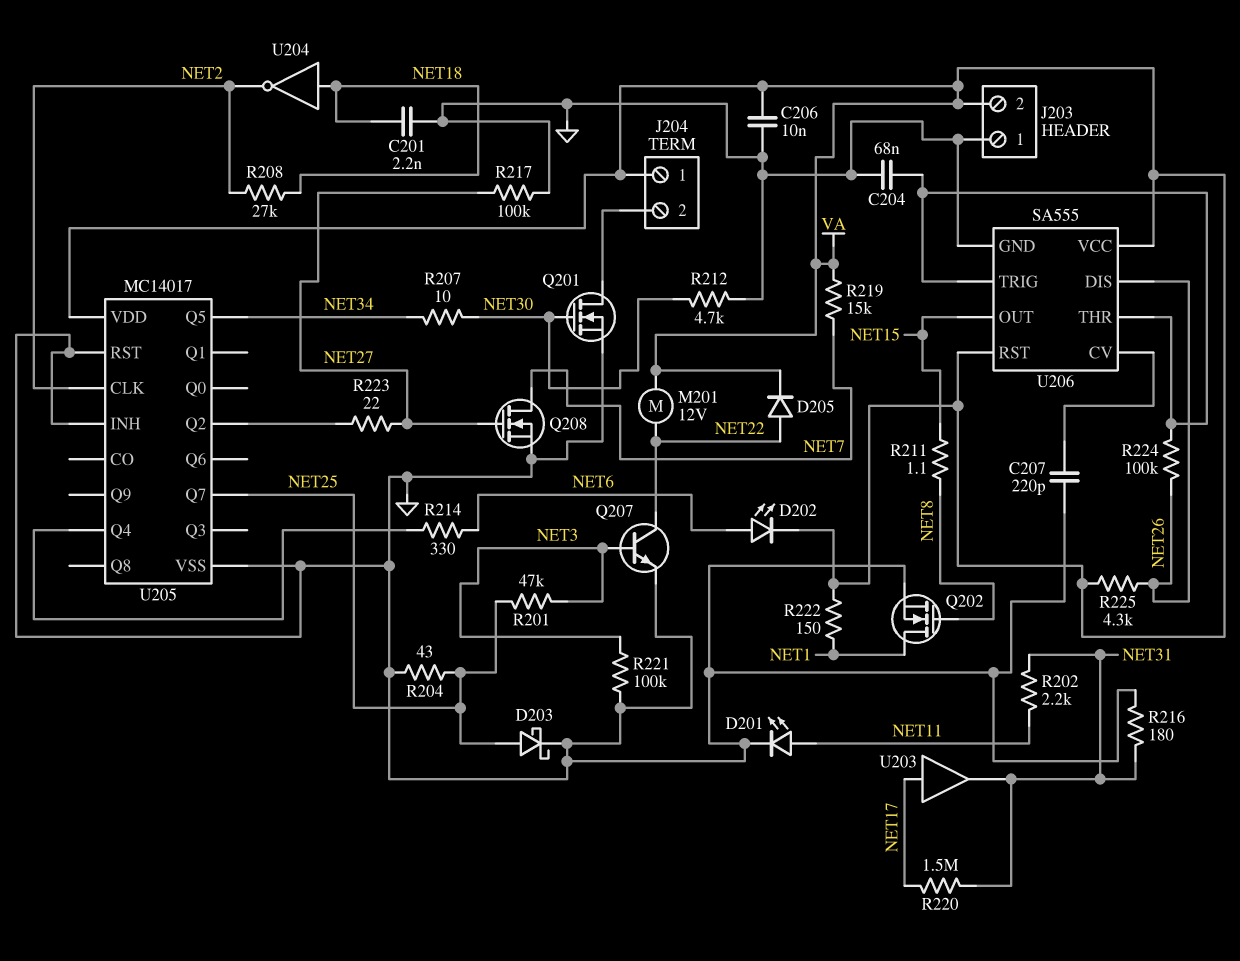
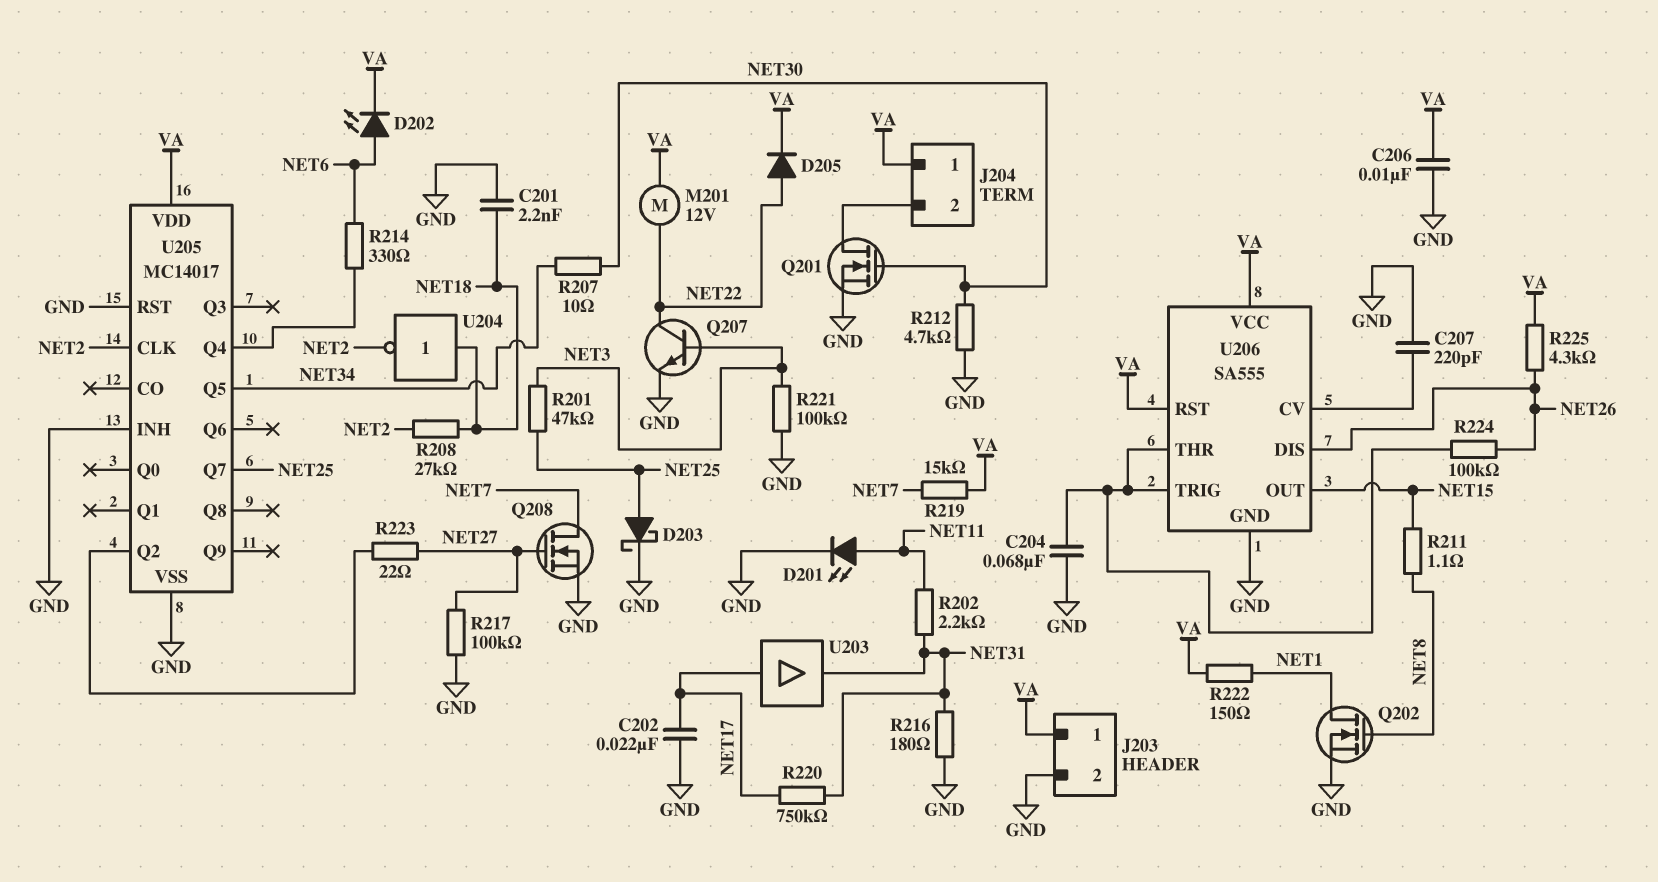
C202: none -> 22nF (GND, NET17)
J203 pin 1: GND -> VA
J203 pin 2: VA -> GND
R204: 43 (GND, NET25) -> none
R220: 1.5M (NET17, NET31) -> 750k (NET17, NET31)

